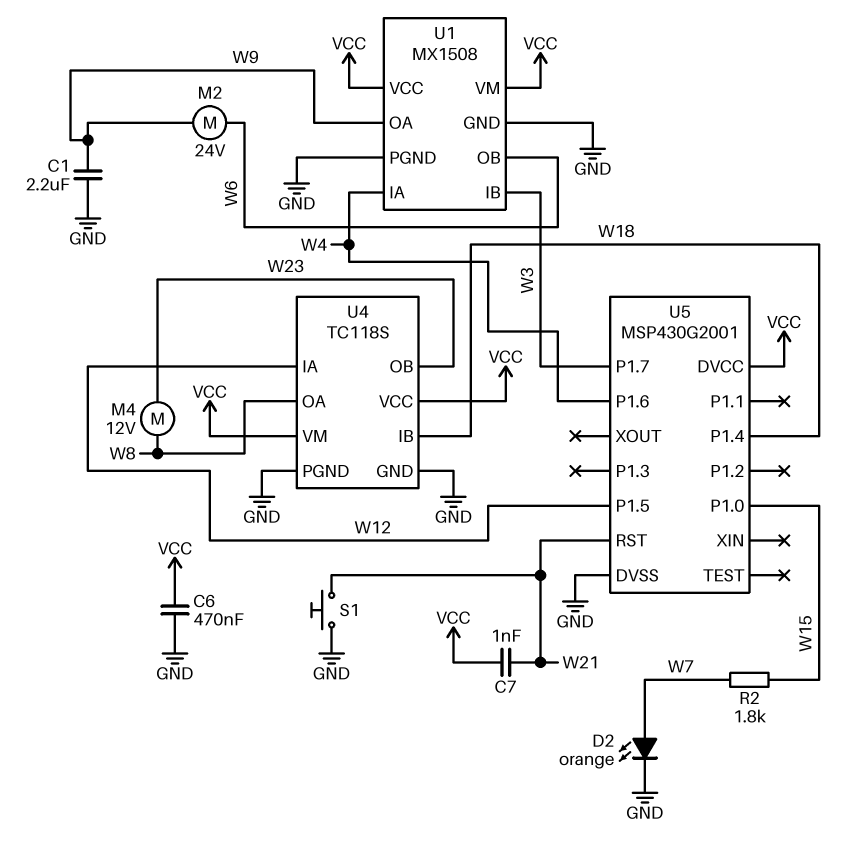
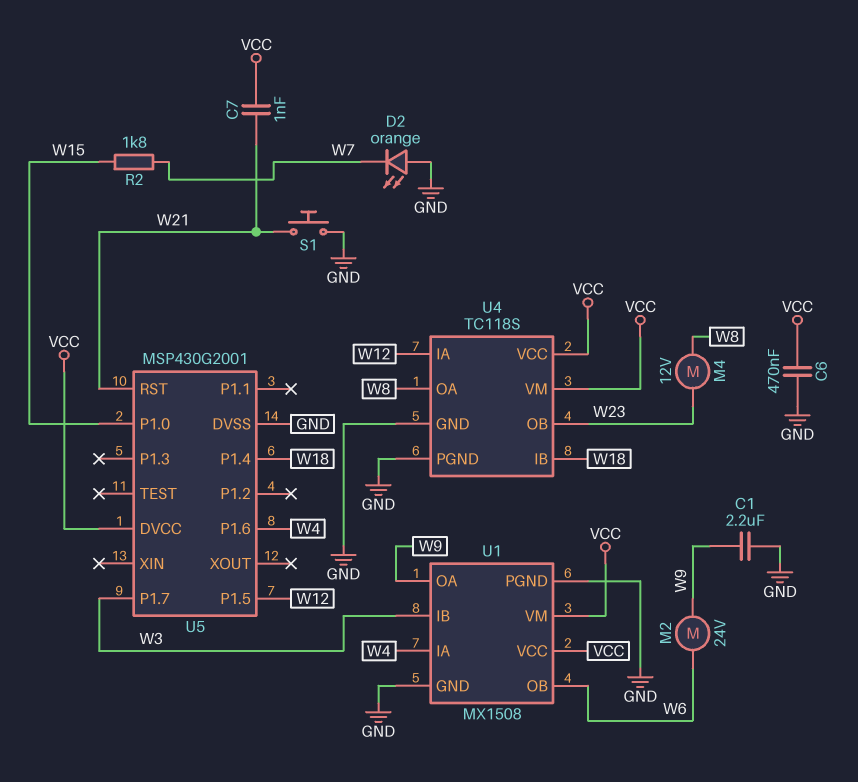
D2: LED orange (A W7, K GND) -> LED orange (A GND, K W7)

